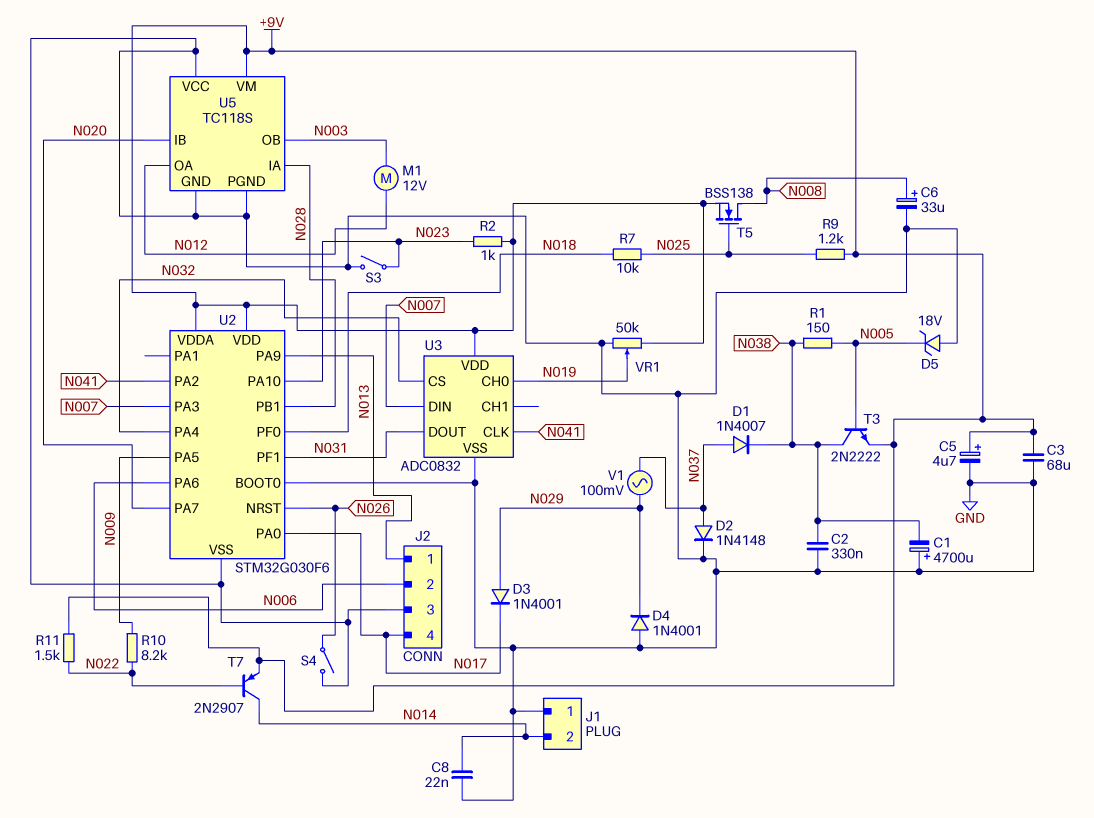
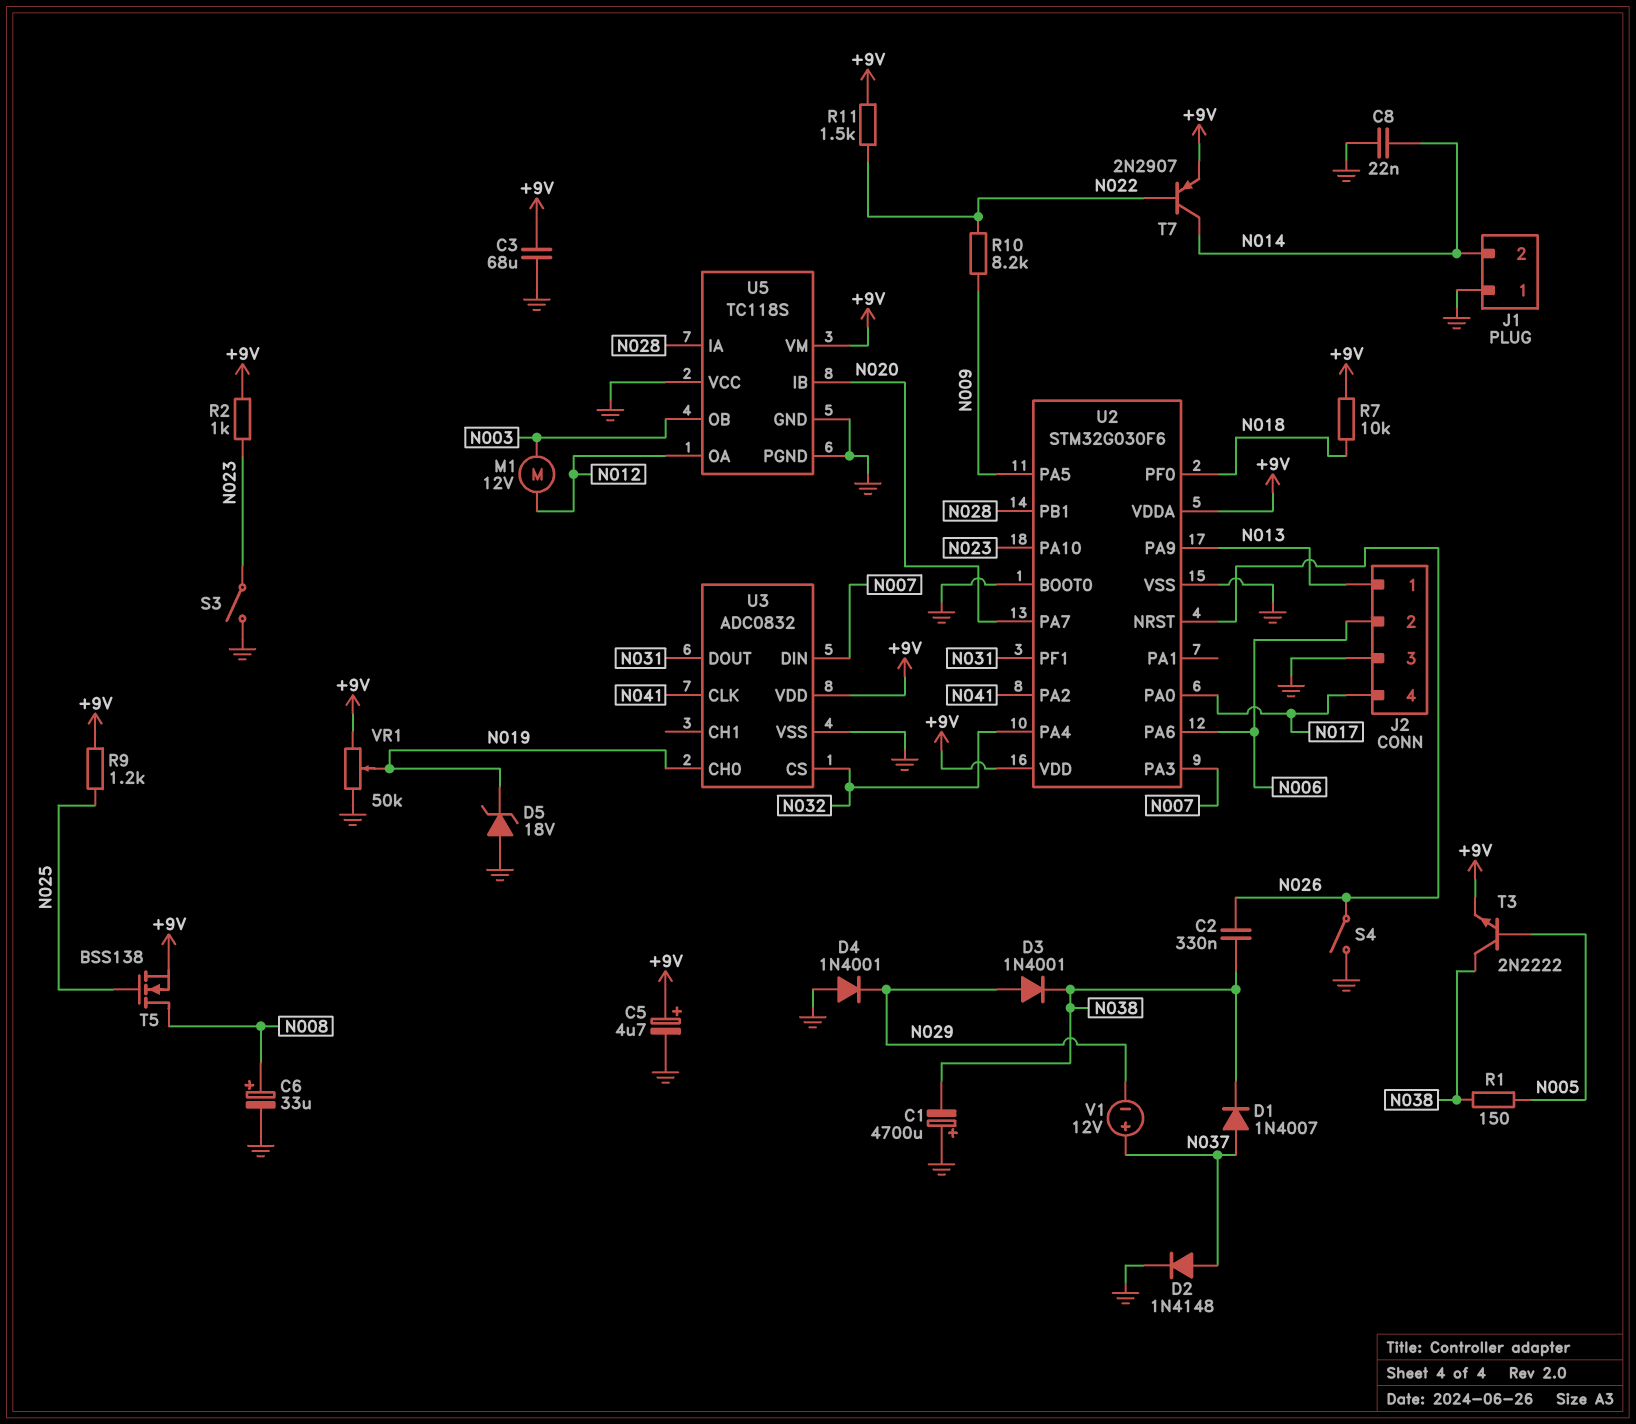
C2: 330nF (GND, N038) -> 330nF (N026, N038)
D3: diode 1N4001 (A N029, K N017) -> diode 1N4001 (A N029, K N038)
D5: zener 18V (A GND, K N005) -> zener 18V (A GND, K N019)
R7: 10k (N018, N025) -> 10k (+9V, N018)
V1: AC 100mV (N029, N037) -> 12V (plus N037, minus N029)

